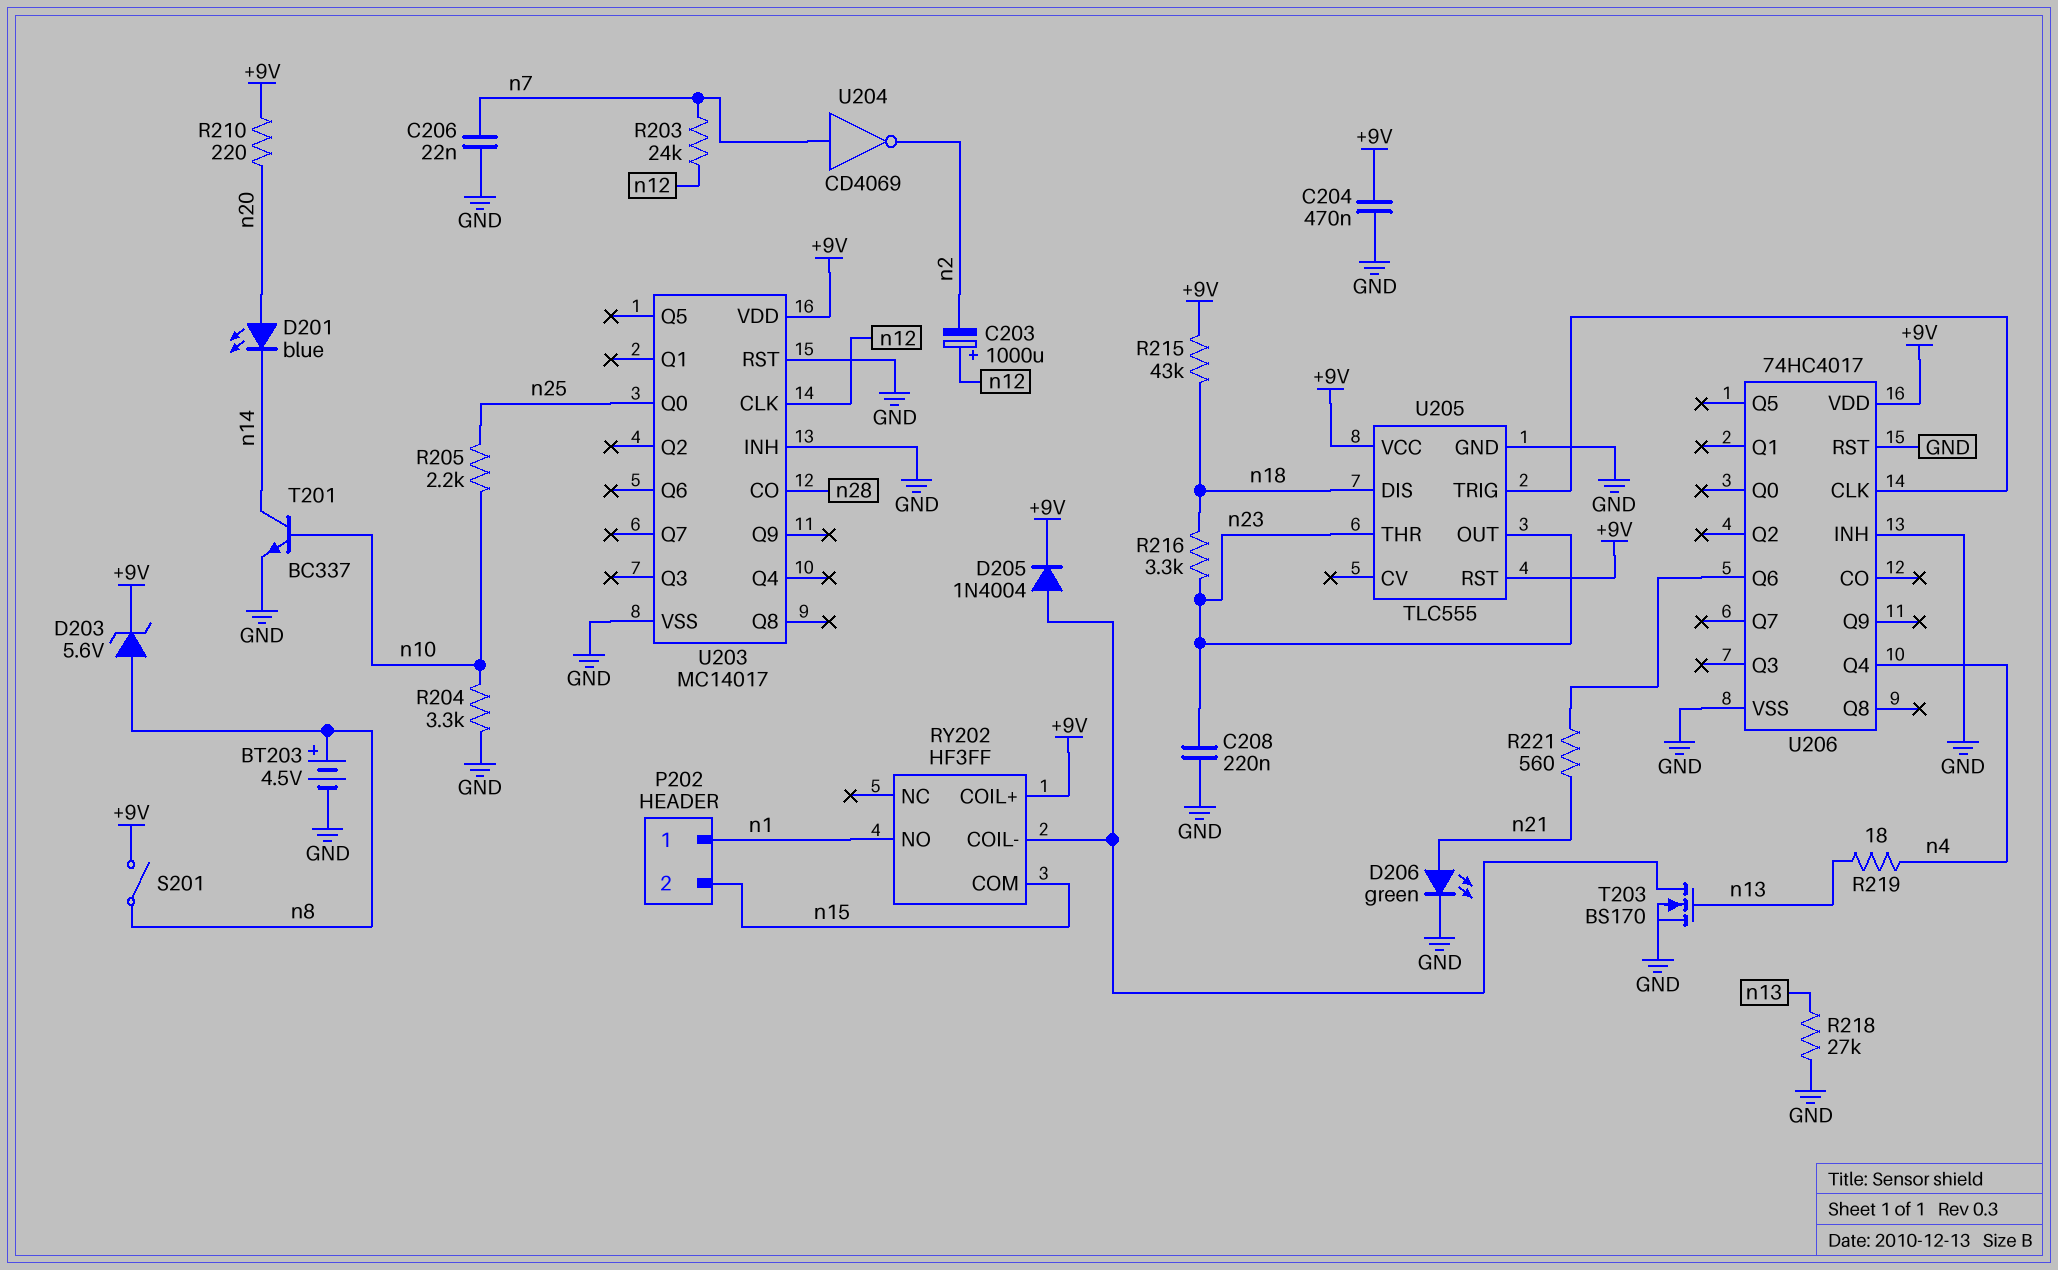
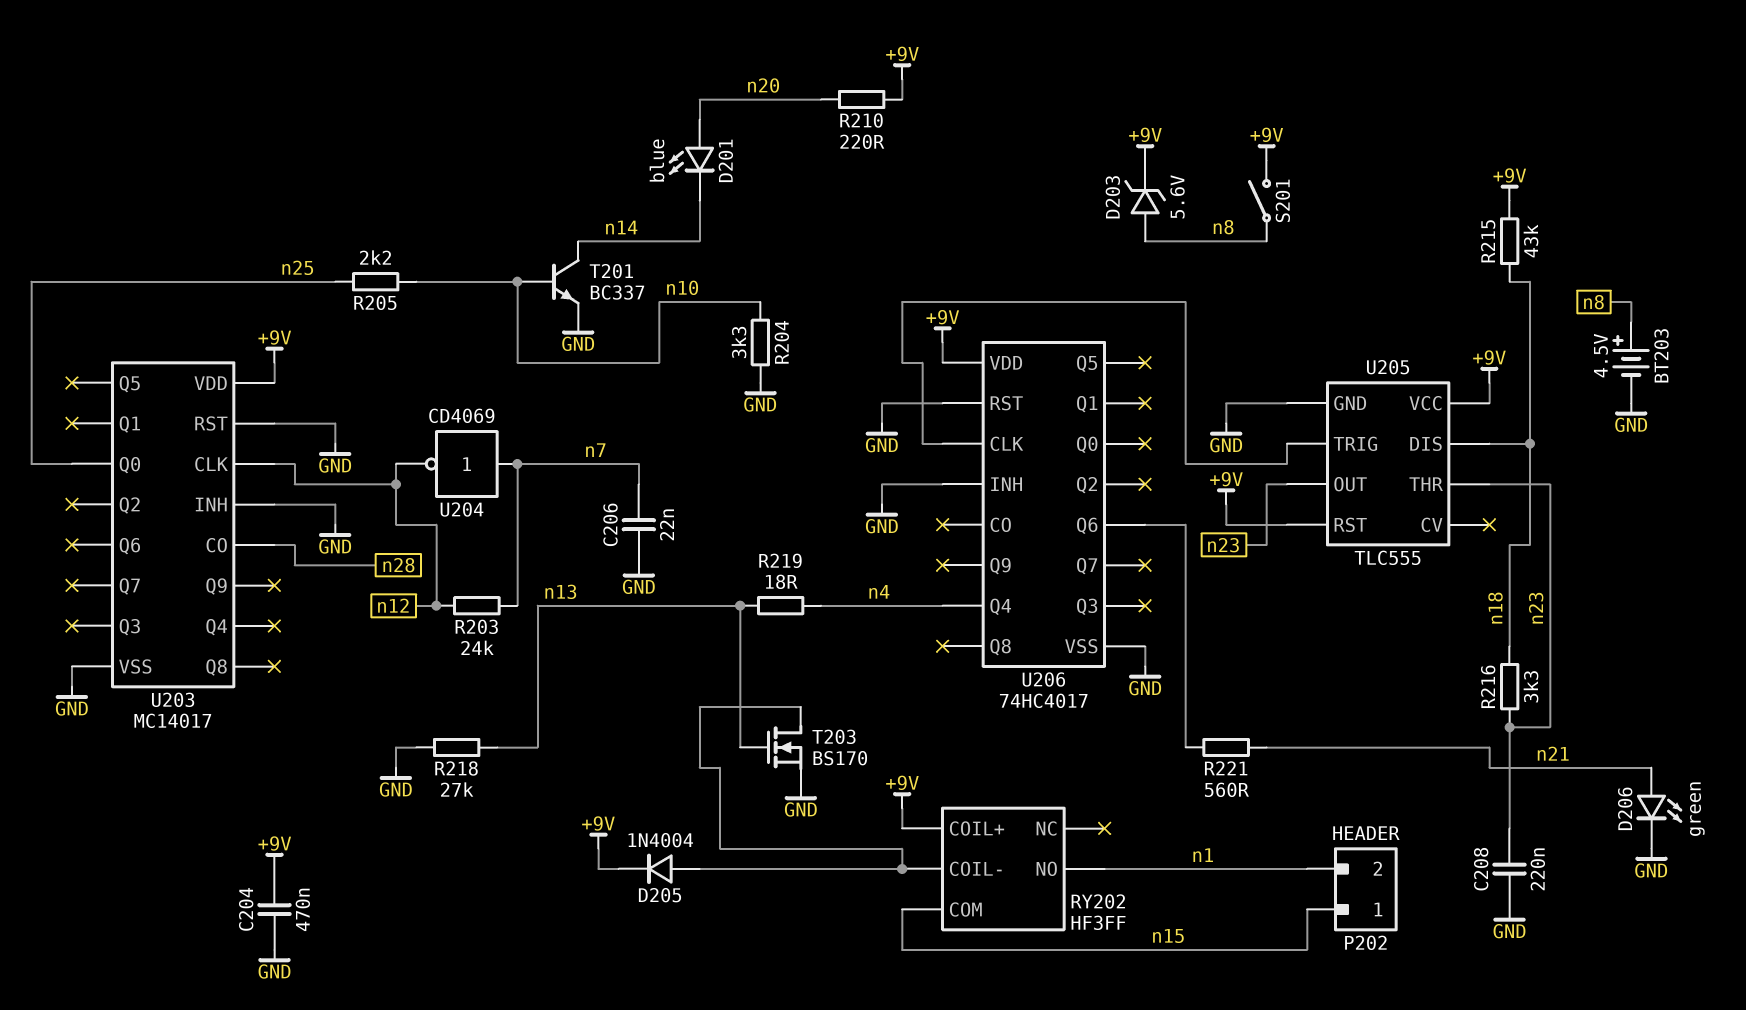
C203: 1000uF (plus n12, minus n2) -> none
P202 pin 1: n1 -> n15
P202 pin 2: n15 -> n1
U204: NOT CD4069 (in n7, out n2) -> NOT CD4069 (in n7, out n12)

